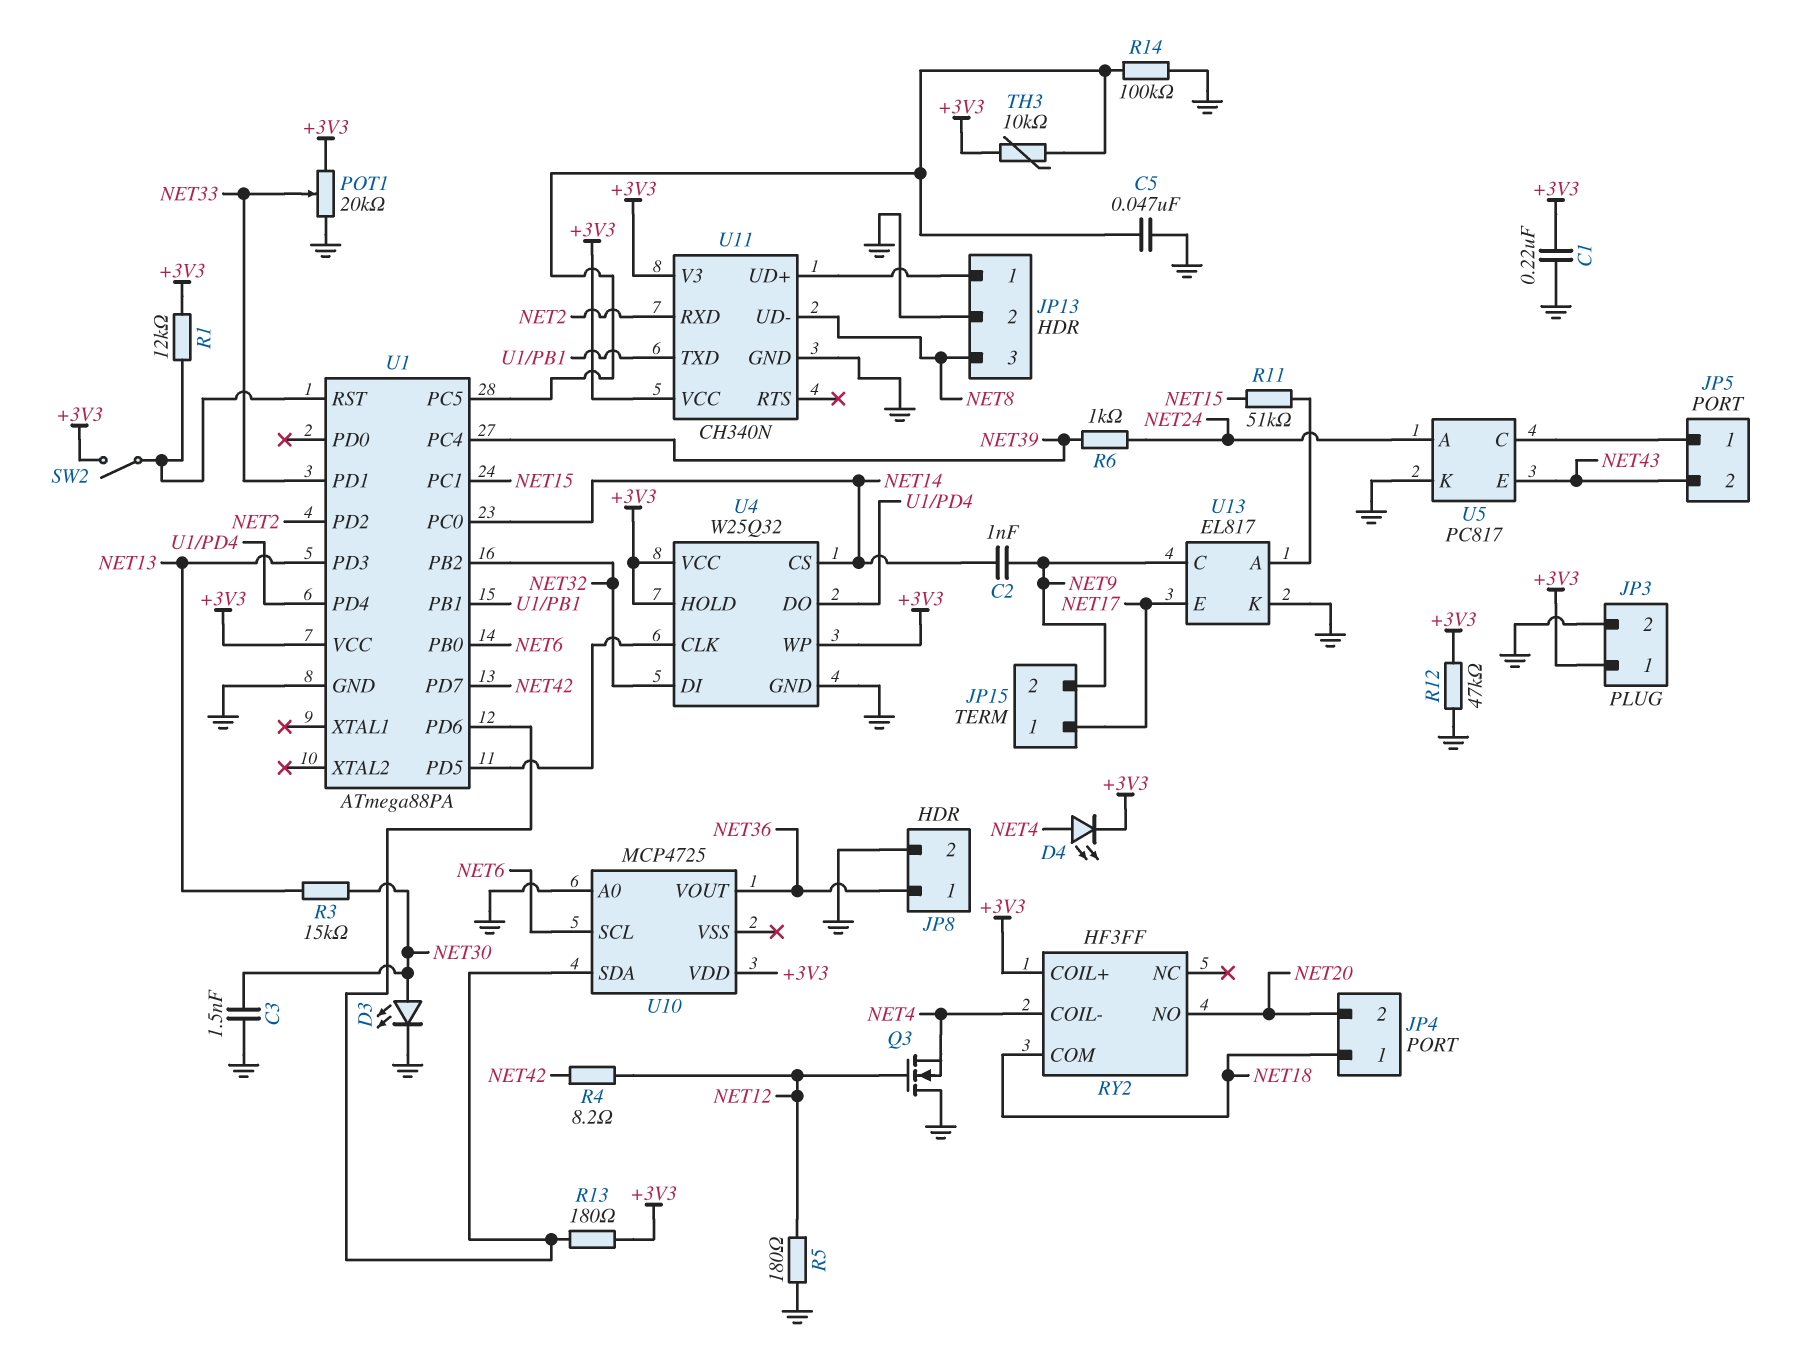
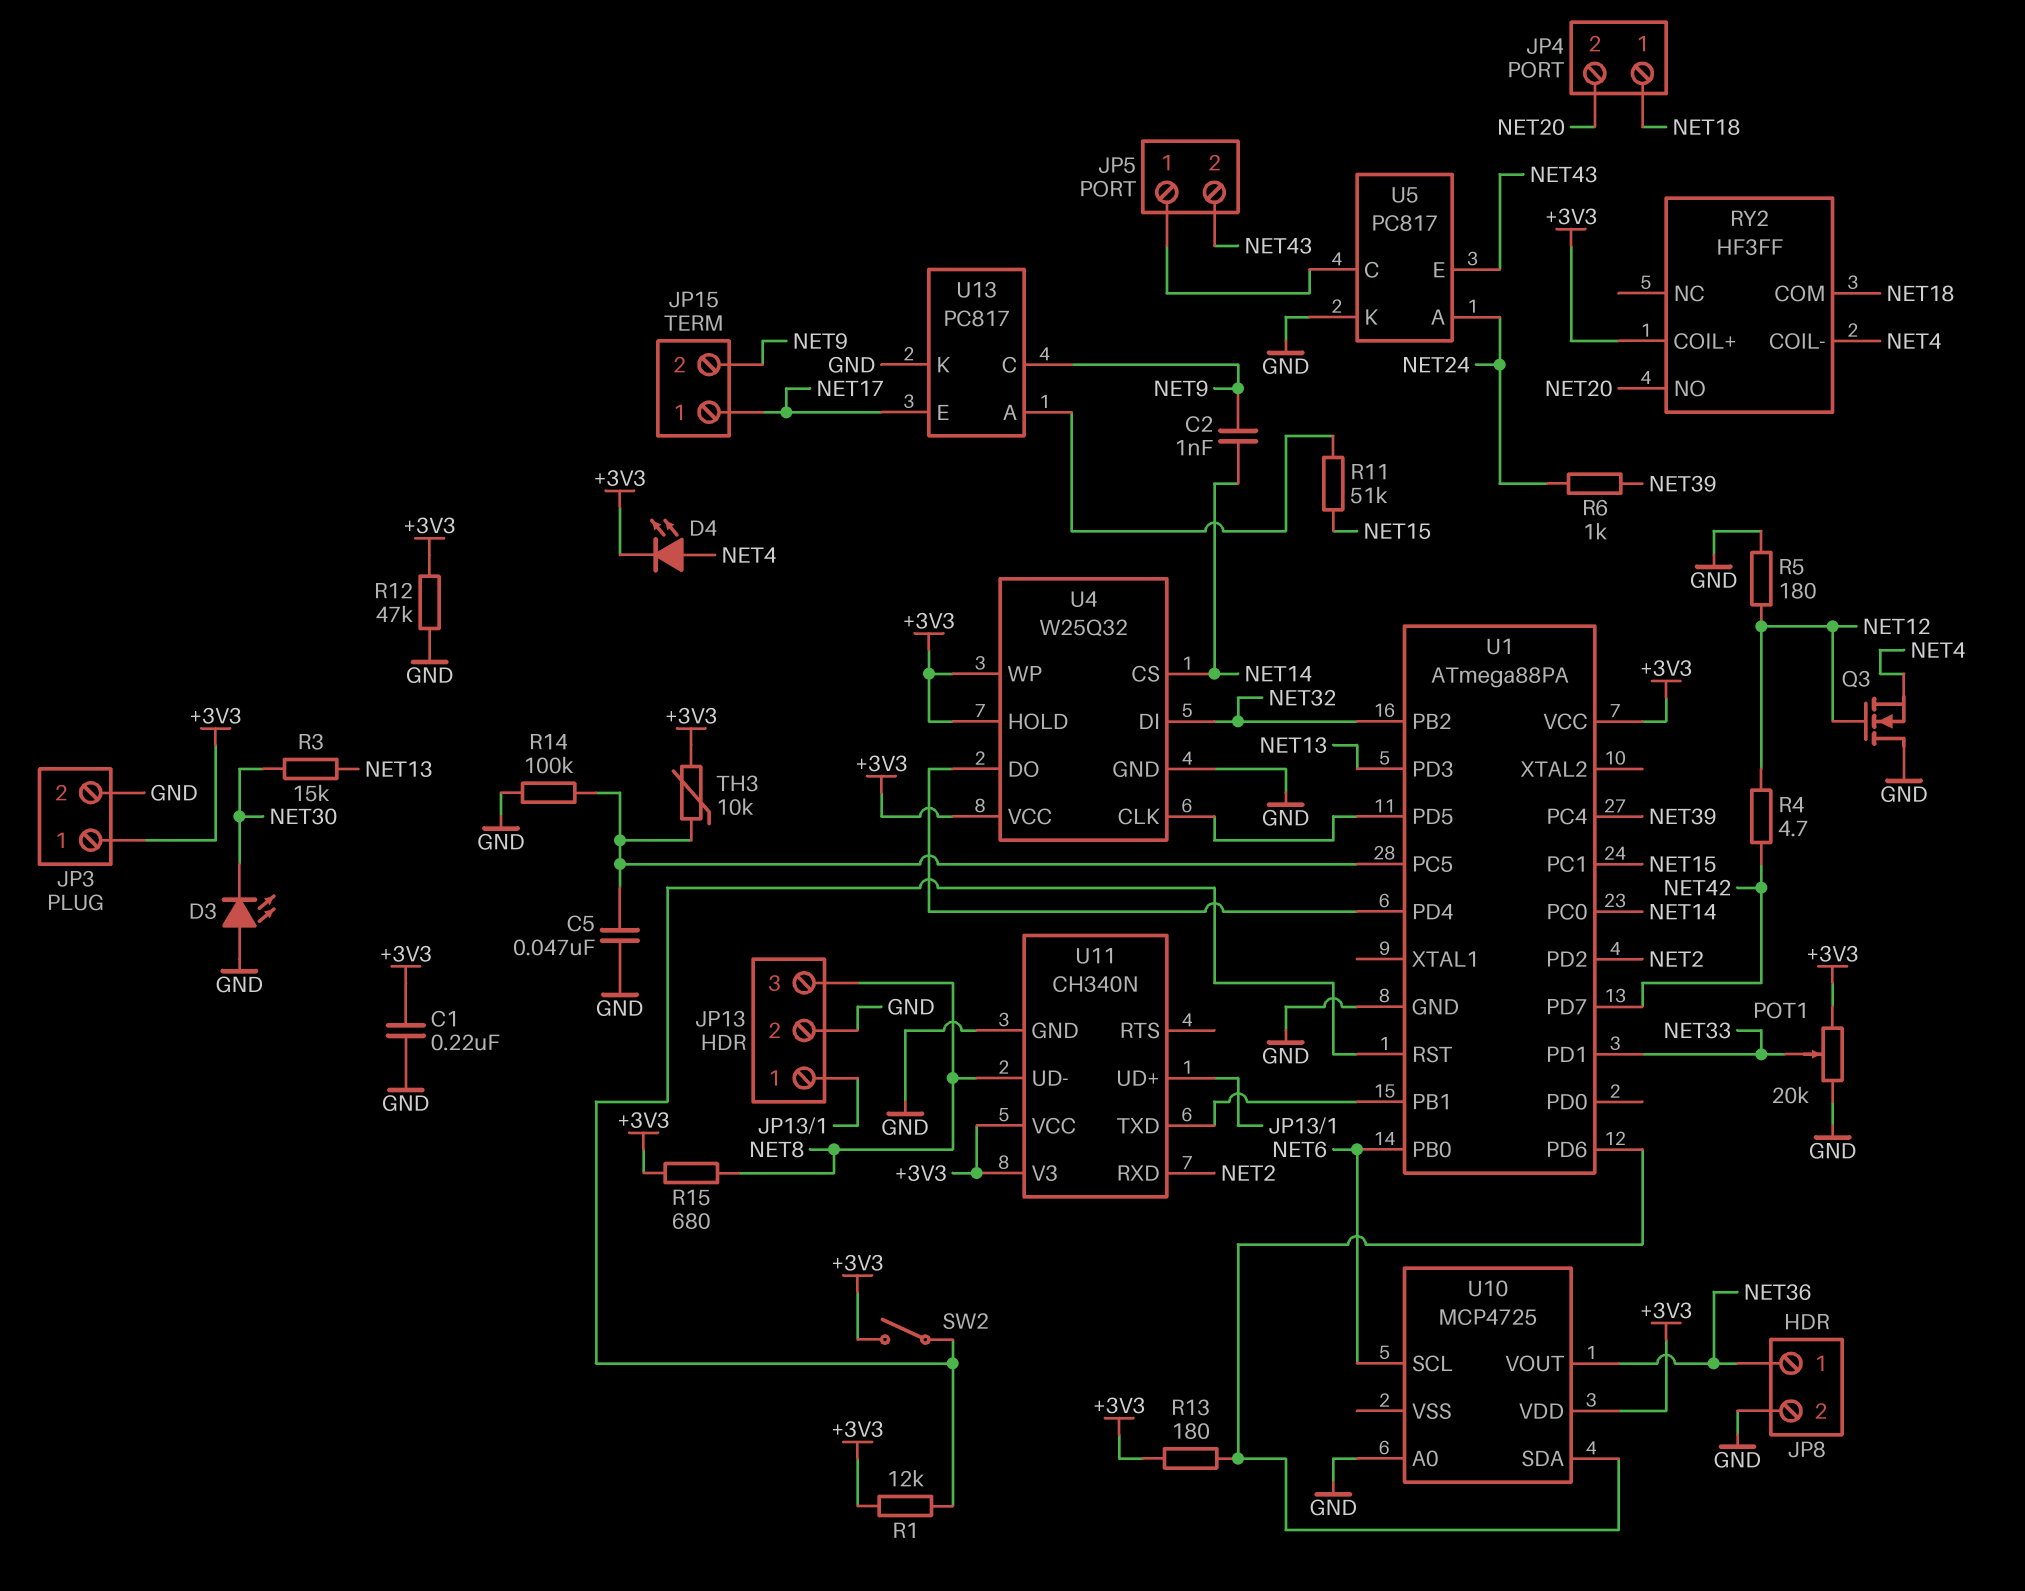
C3: 1.5nF (GND, NET30) -> none
D3: LED (A NET30, K GND) -> LED (A GND, K NET30)
R4: 8.2 (NET12, NET42) -> 4.7 (NET12, NET42)
R15: none -> 680 (+3V3, NET8)
U13: EL817 -> PC817

